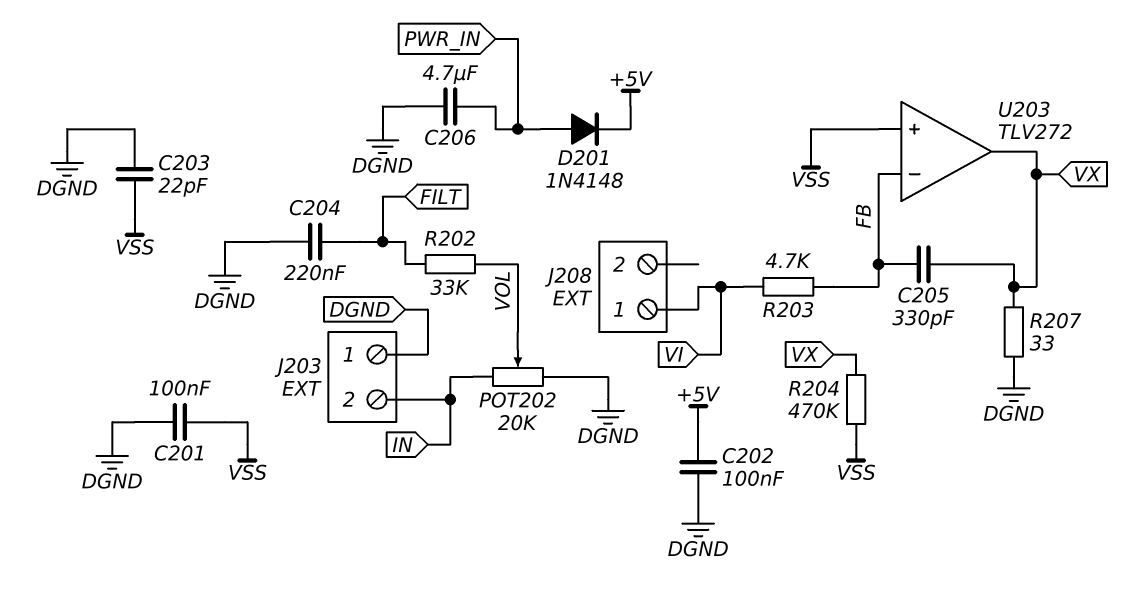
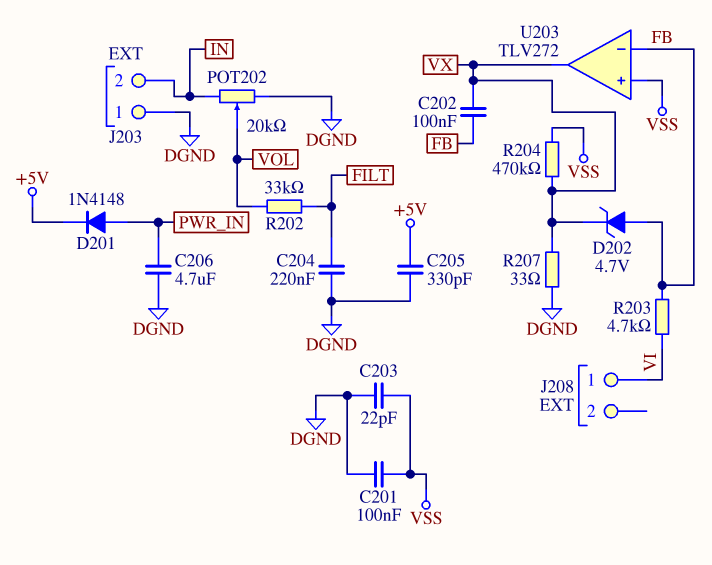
C202: 100nF (+5V, DGND) -> 100nF (FB, VX)
C205: 330pF (FB, VX) -> 330pF (+5V, DGND)
D202: none -> zener 4.7V (A FB, K VX)

